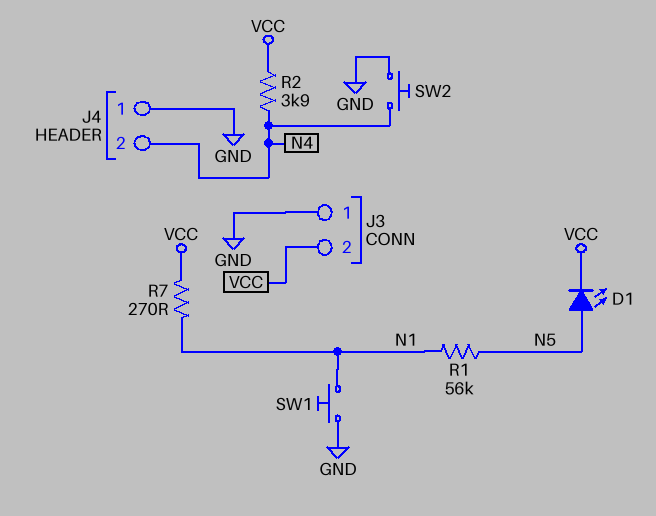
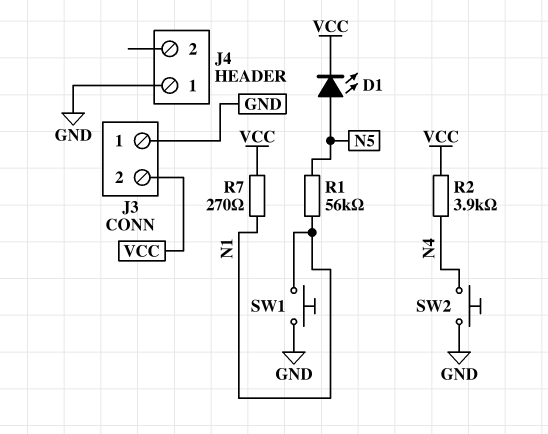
J4 pin 2: N4 -> none

